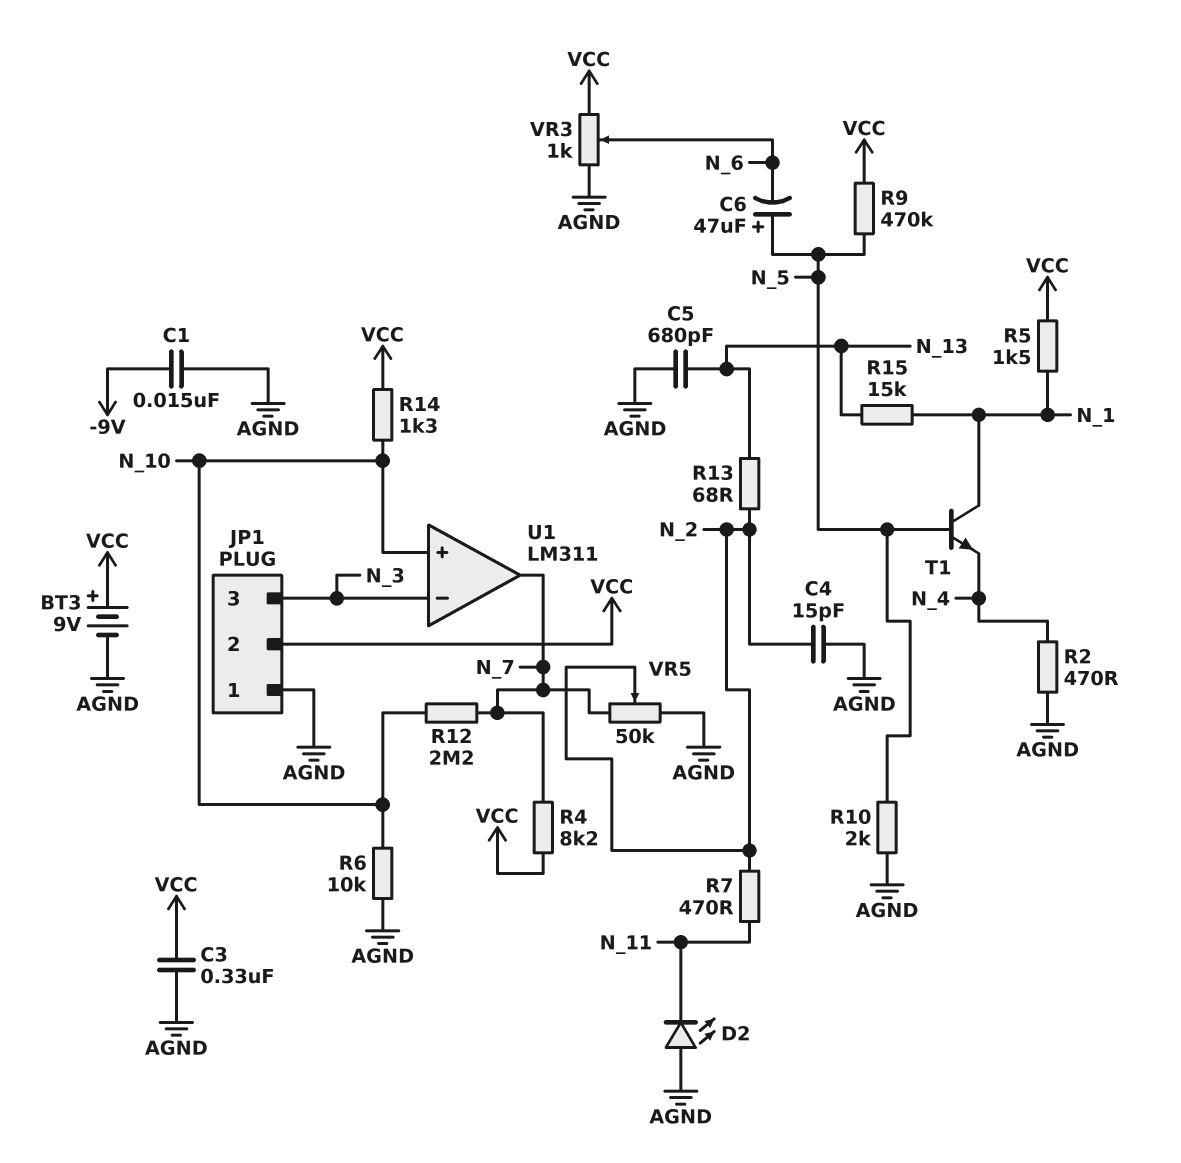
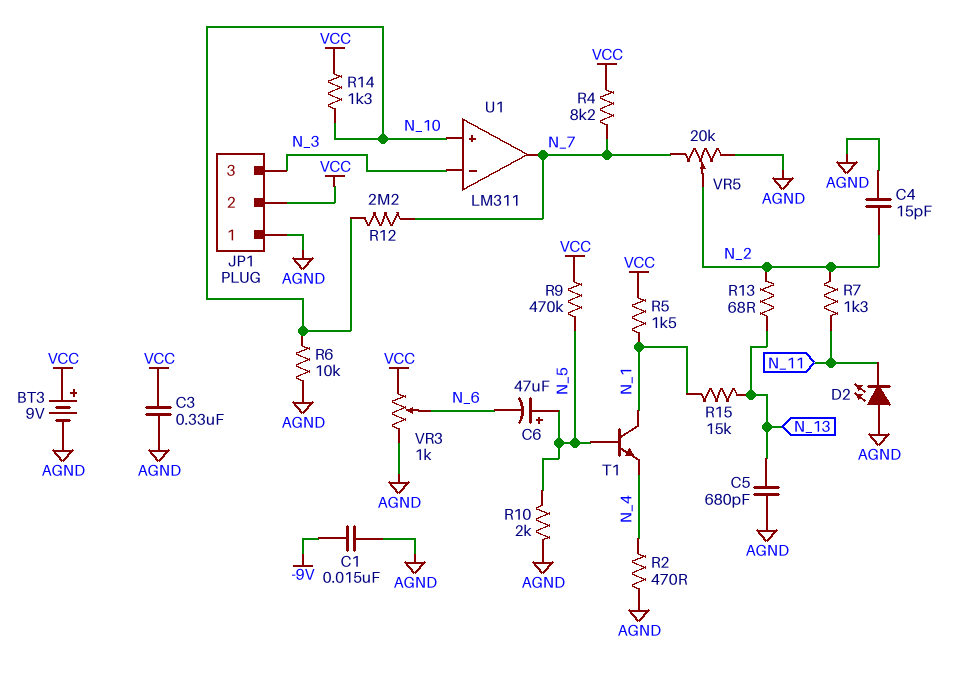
R7: 470 (N_2, N_11) -> 1.3k (N_2, N_11)
VR5: 50k (AGND, N_7, wiper N_2) -> 20k (AGND, N_7, wiper N_2)

